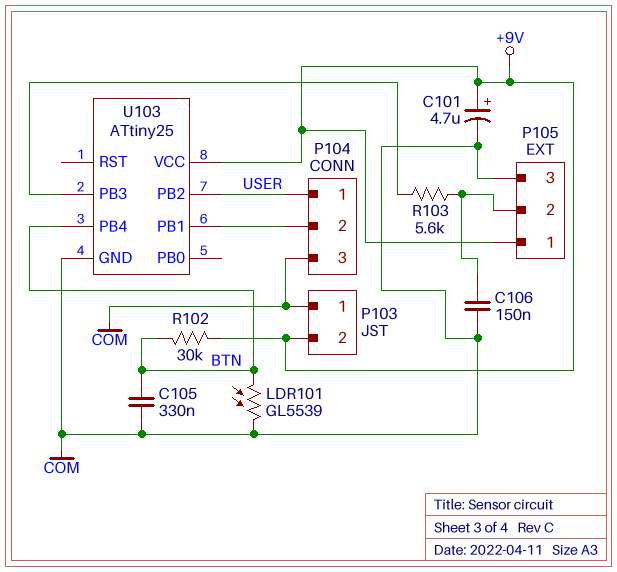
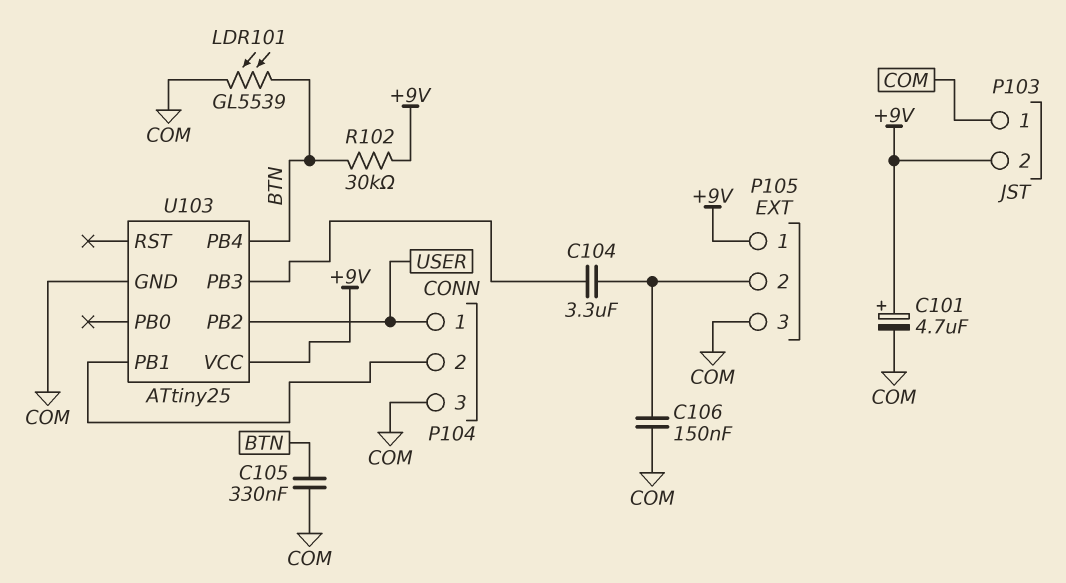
C104: none -> 3.3uF (P105/2, U103/PB3)
R103: 5.6k (P105/2, U103/PB3) -> none

